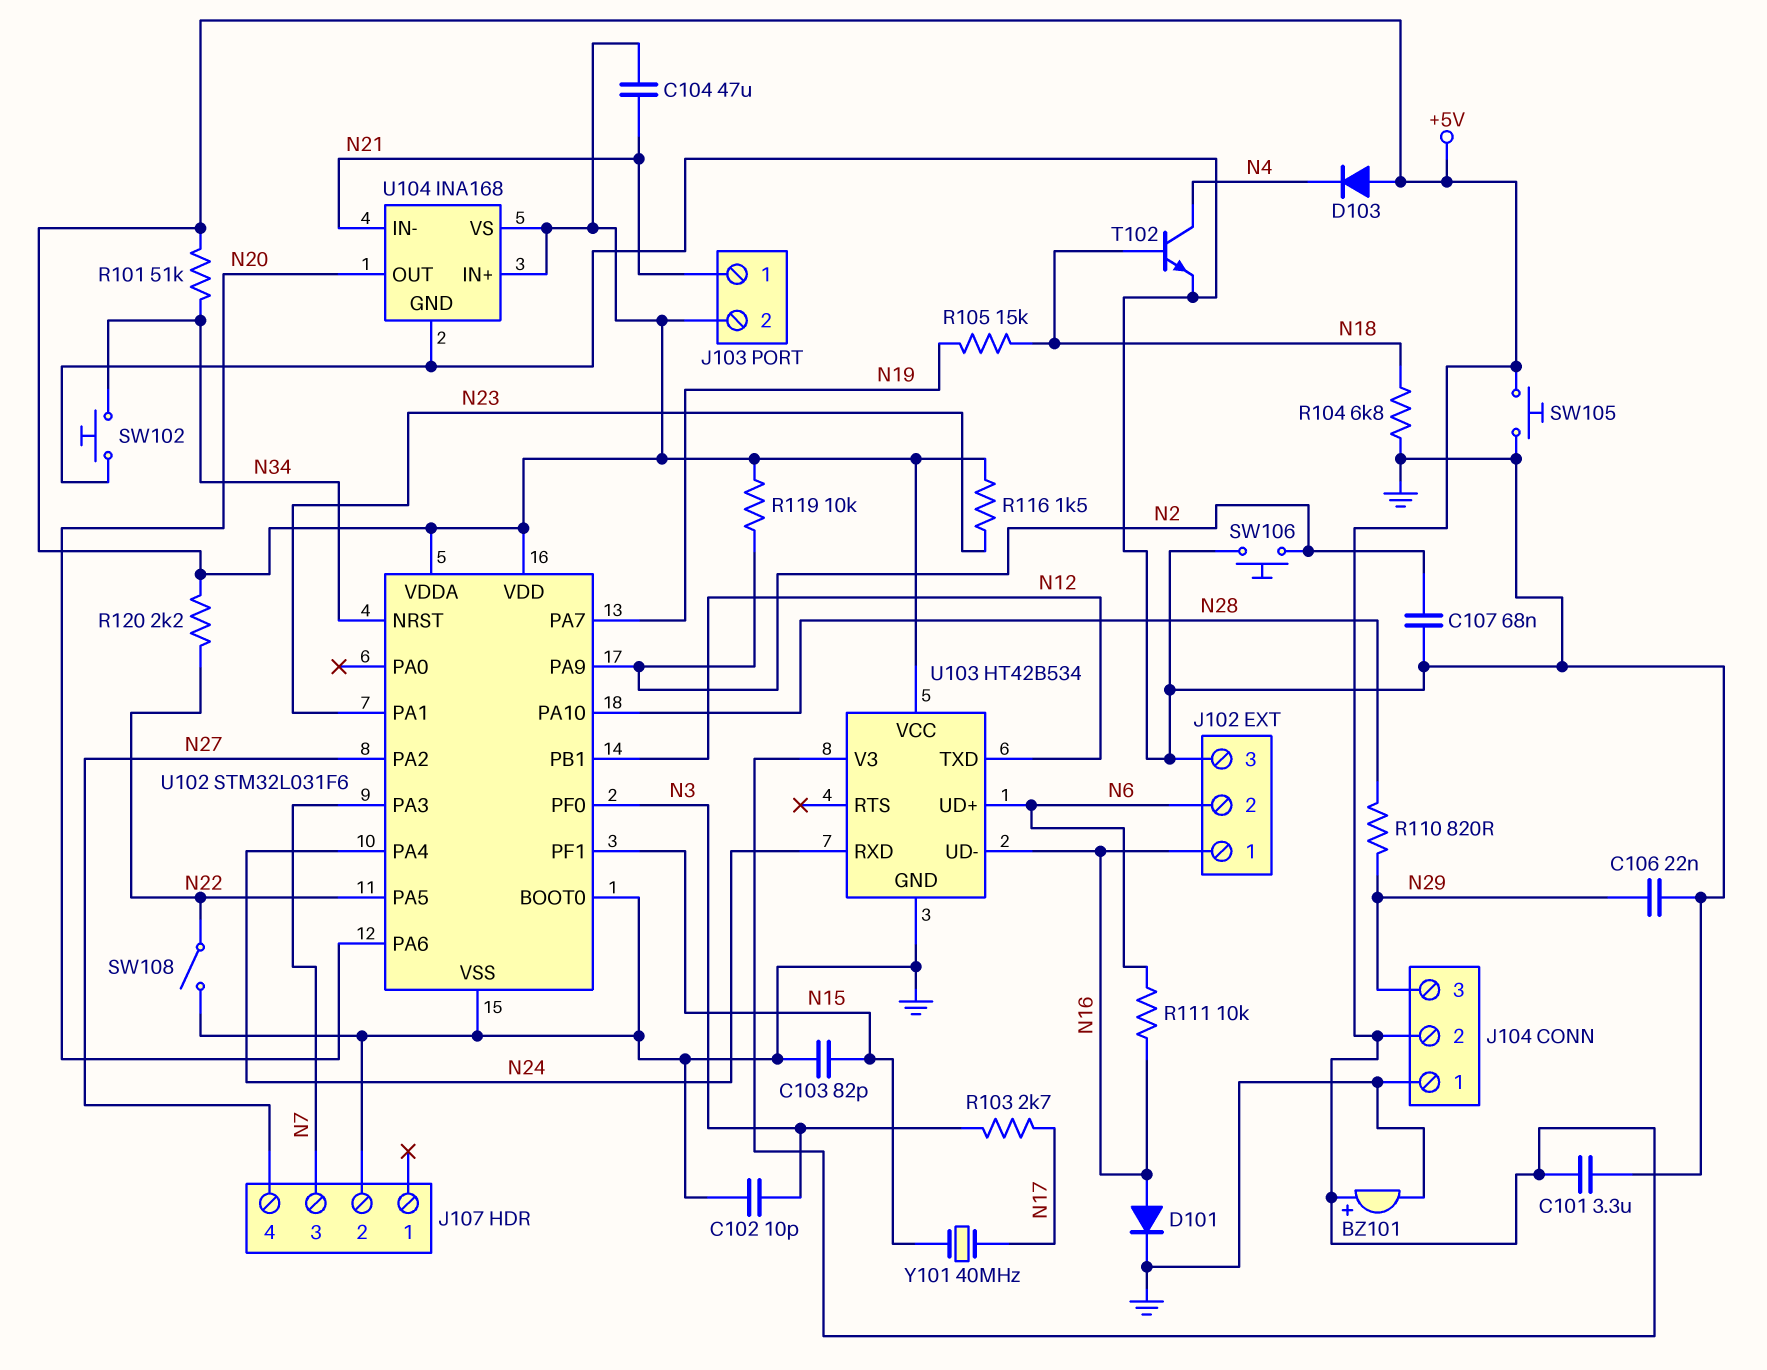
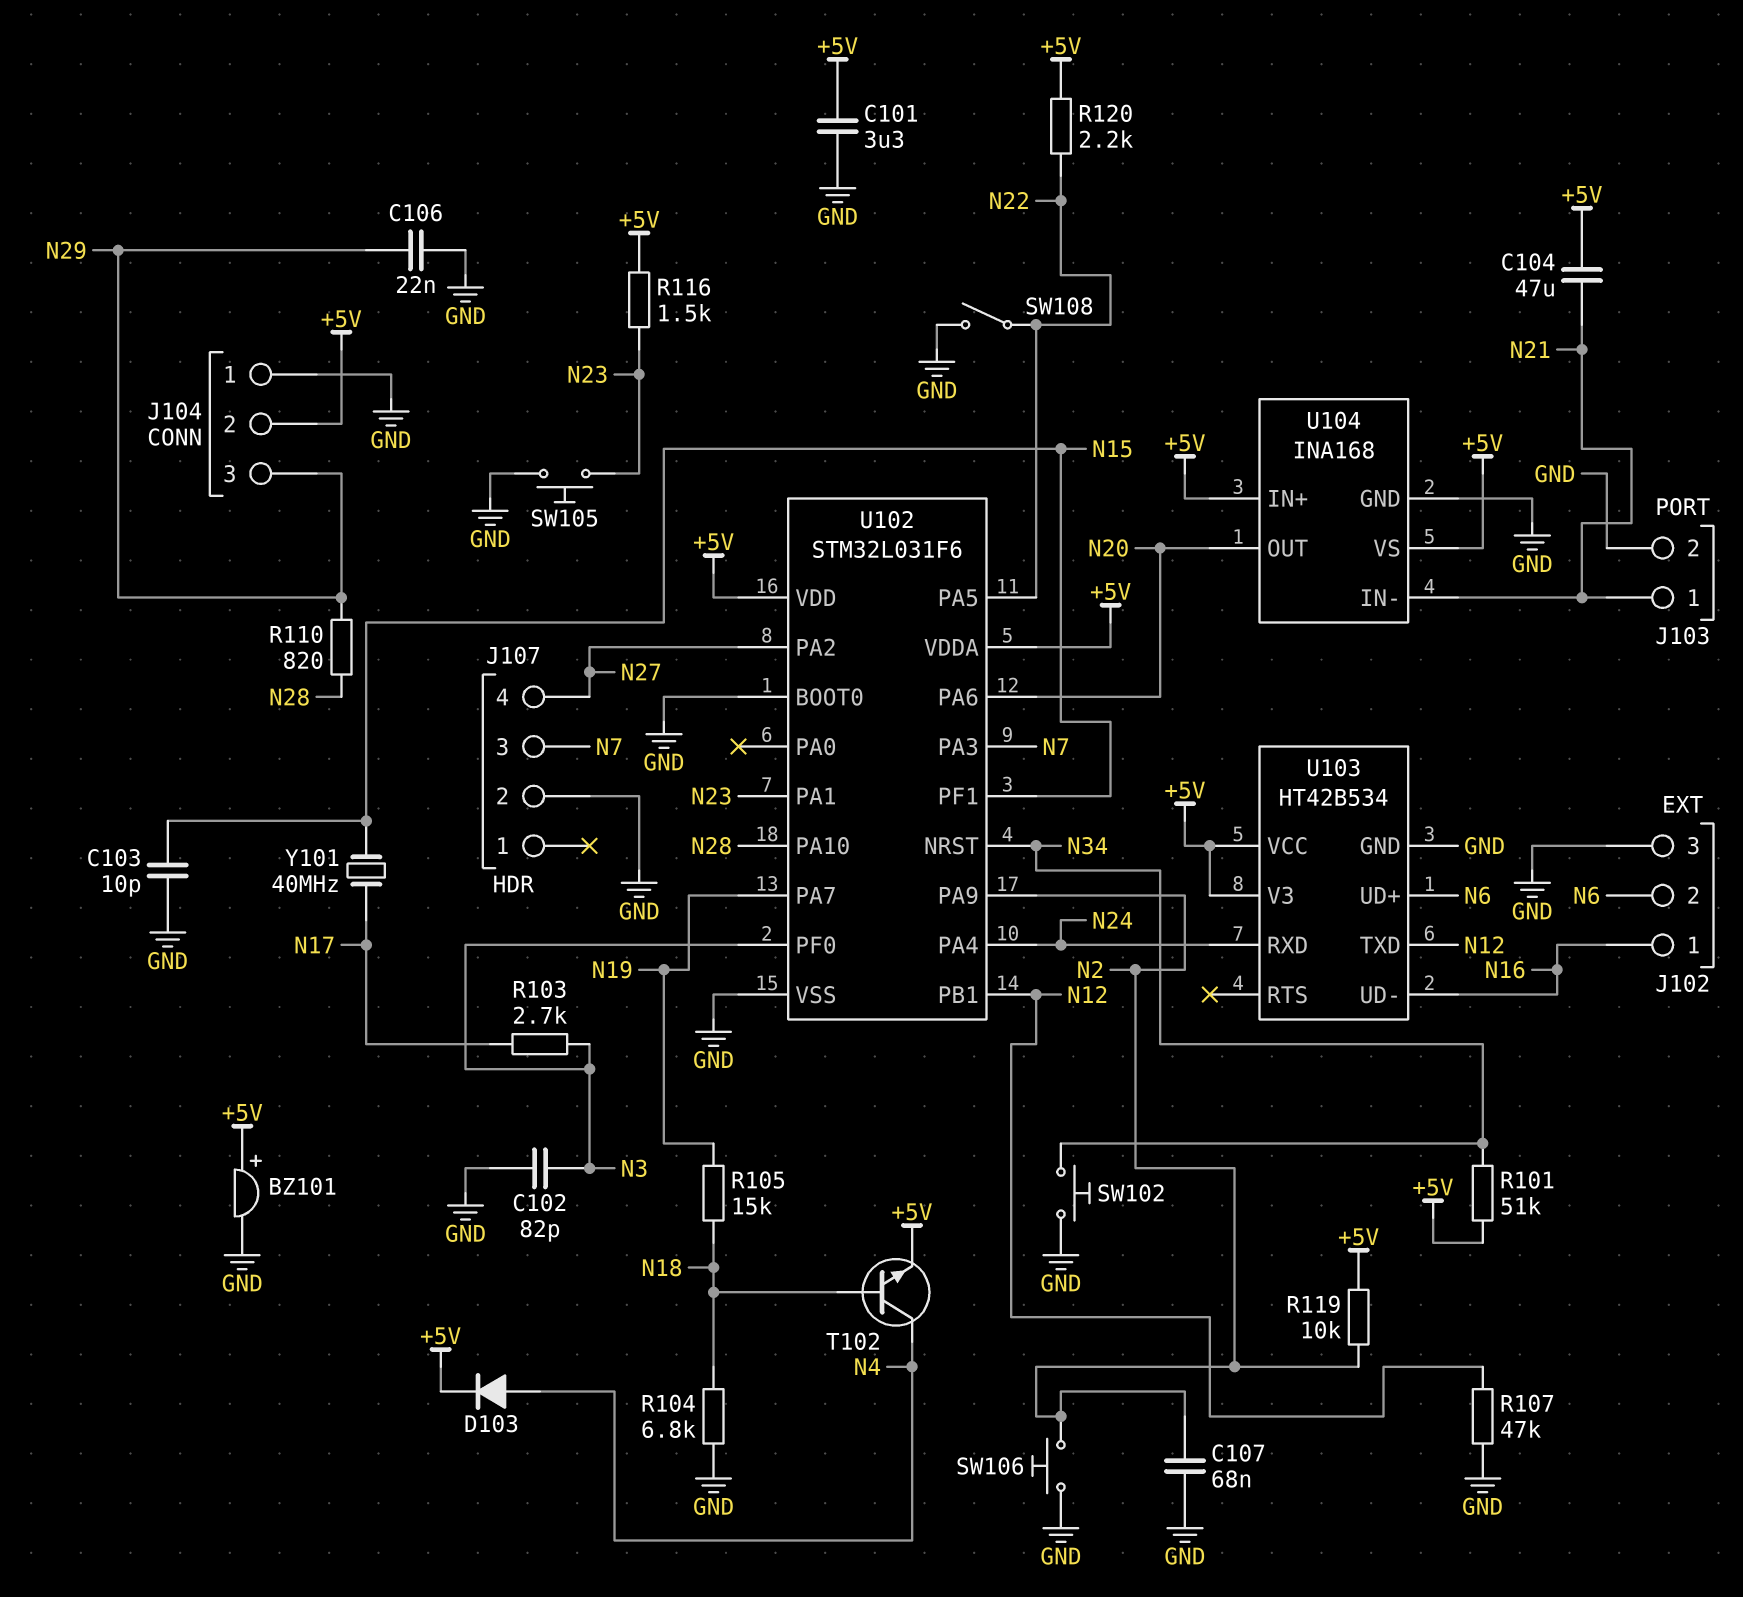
C102: 10pF (GND, N3) -> 82pF (GND, N3)
C103: 82pF (GND, N15) -> 10pF (GND, N15)
D101: diode (A N16, K GND) -> none
D103: diode (A +5V, K N4) -> diode (A N4, K +5V)
J103 pin 2: +5V -> GND
R107: none -> 47k (GND, N12)
R111: 10k (N6, N16) -> none
SW105: button (+5V, GND) -> button (GND, N23)
T102: NPN (B N18, C N4, E GND) -> NPN (B N18, C N4, E +5V)

